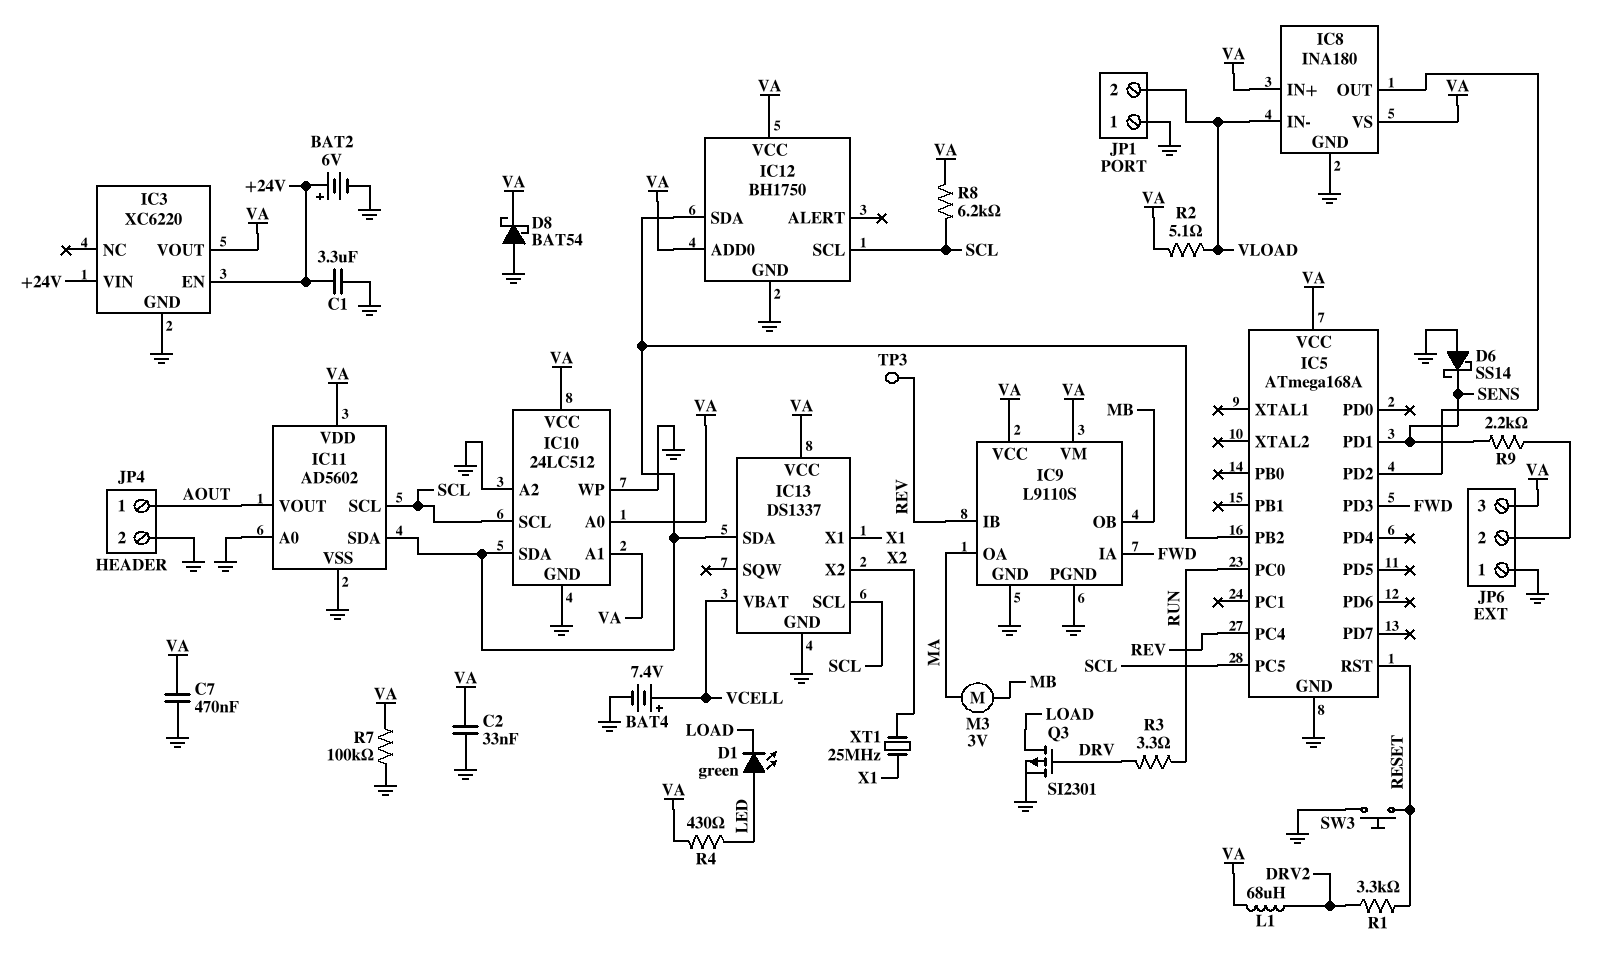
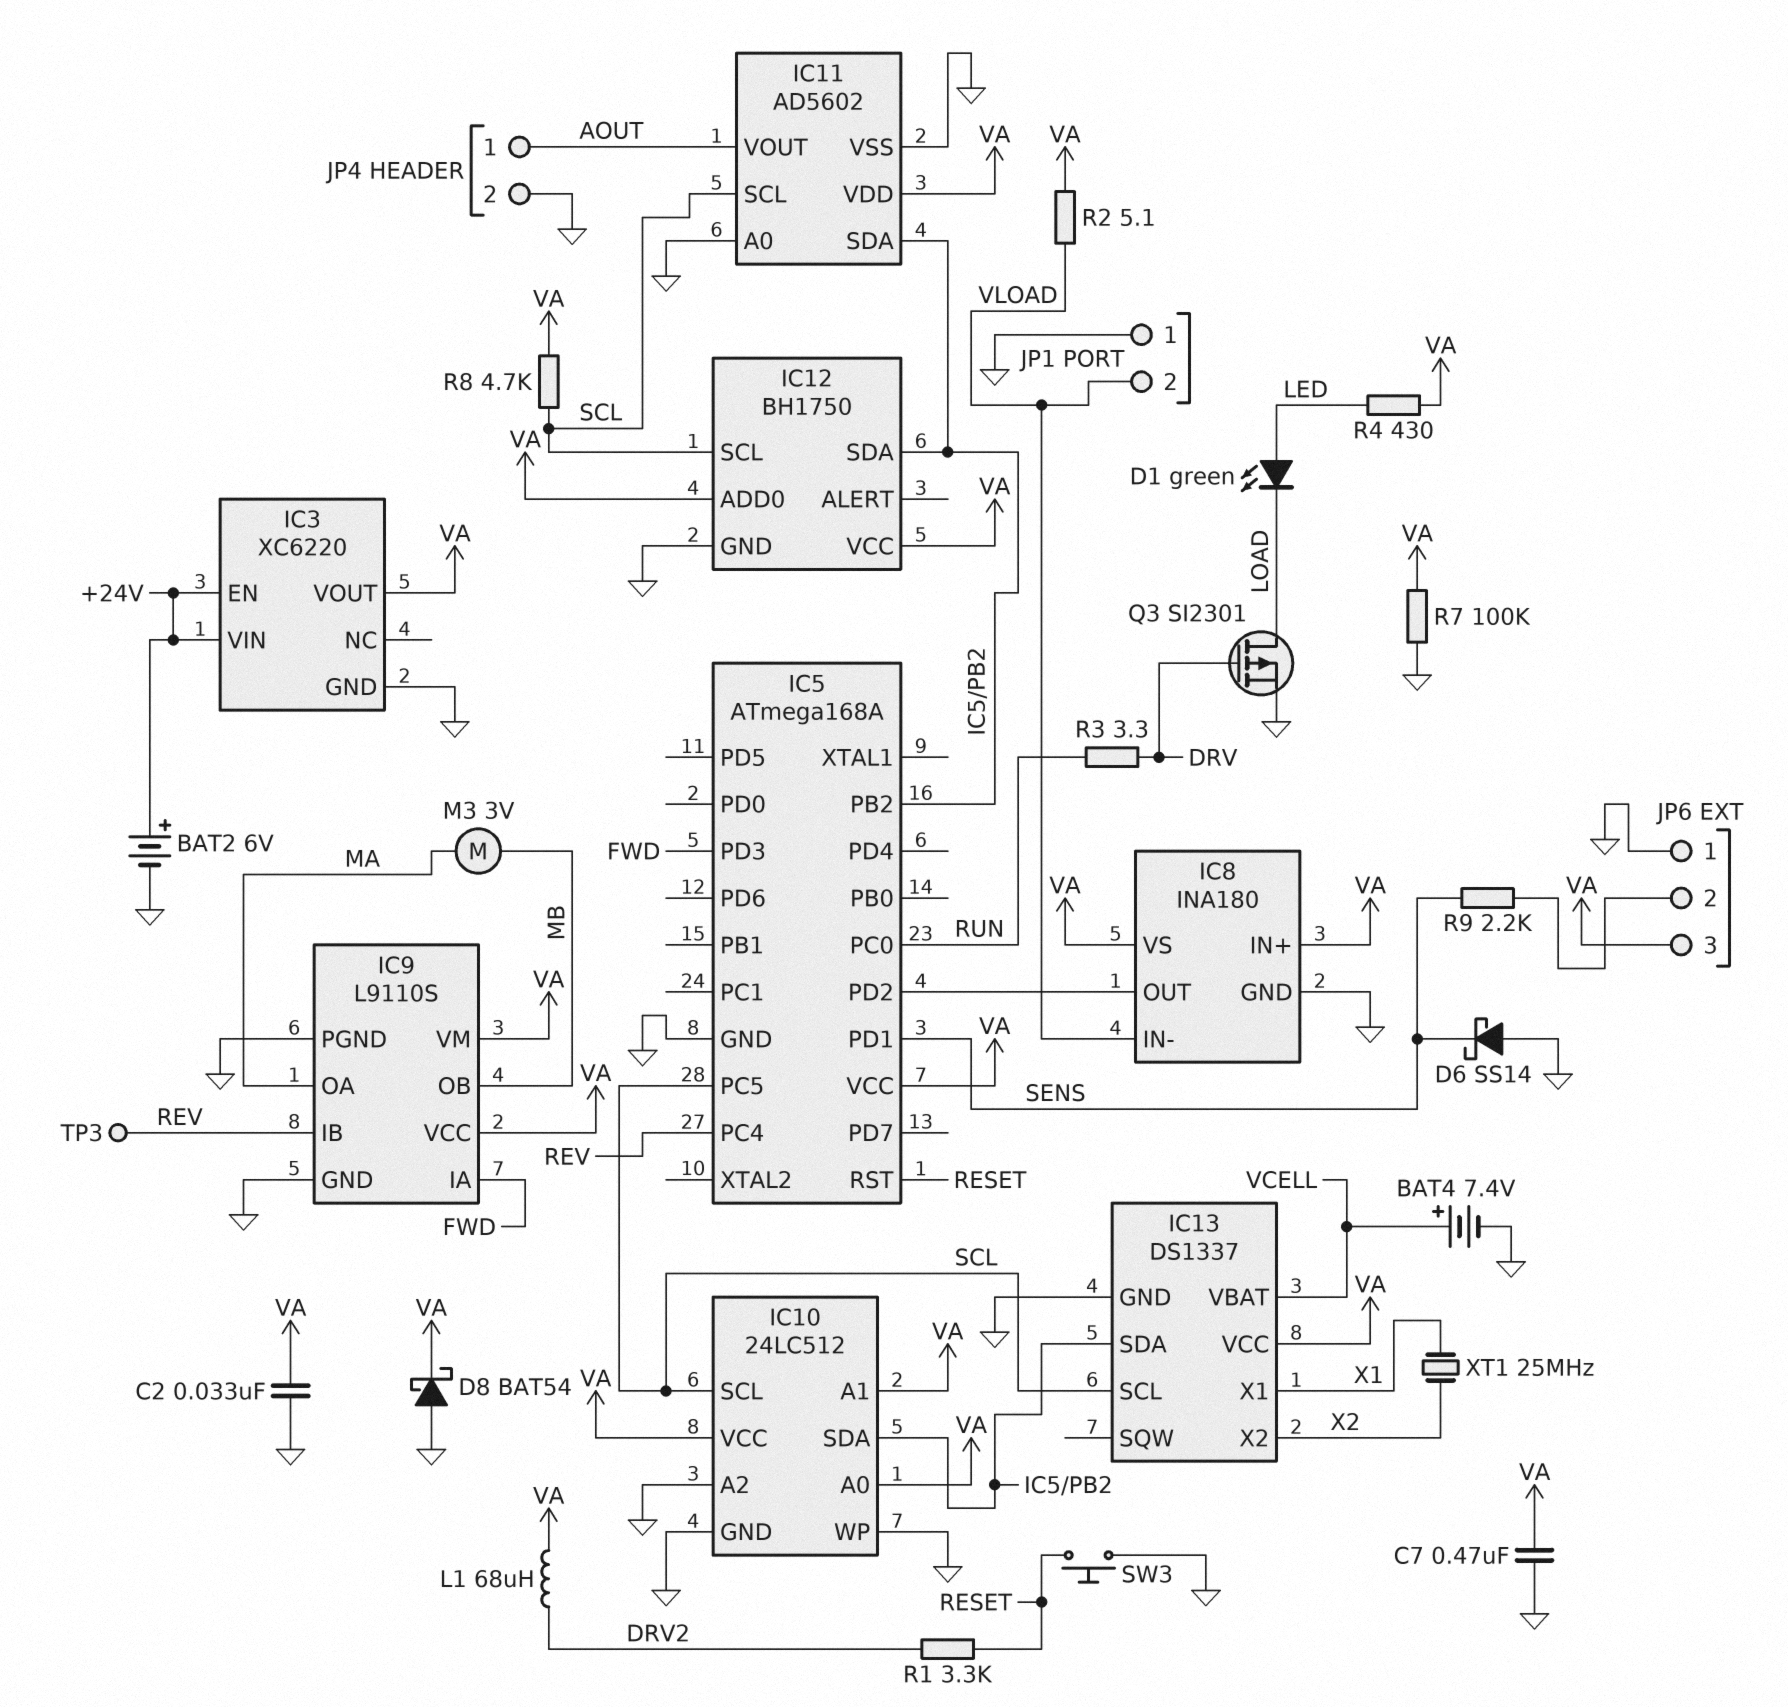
C1: 3.3uF (+24V, GND) -> none
R8: 6.2k (SCL, VA) -> 4.7k (SCL, VA)

